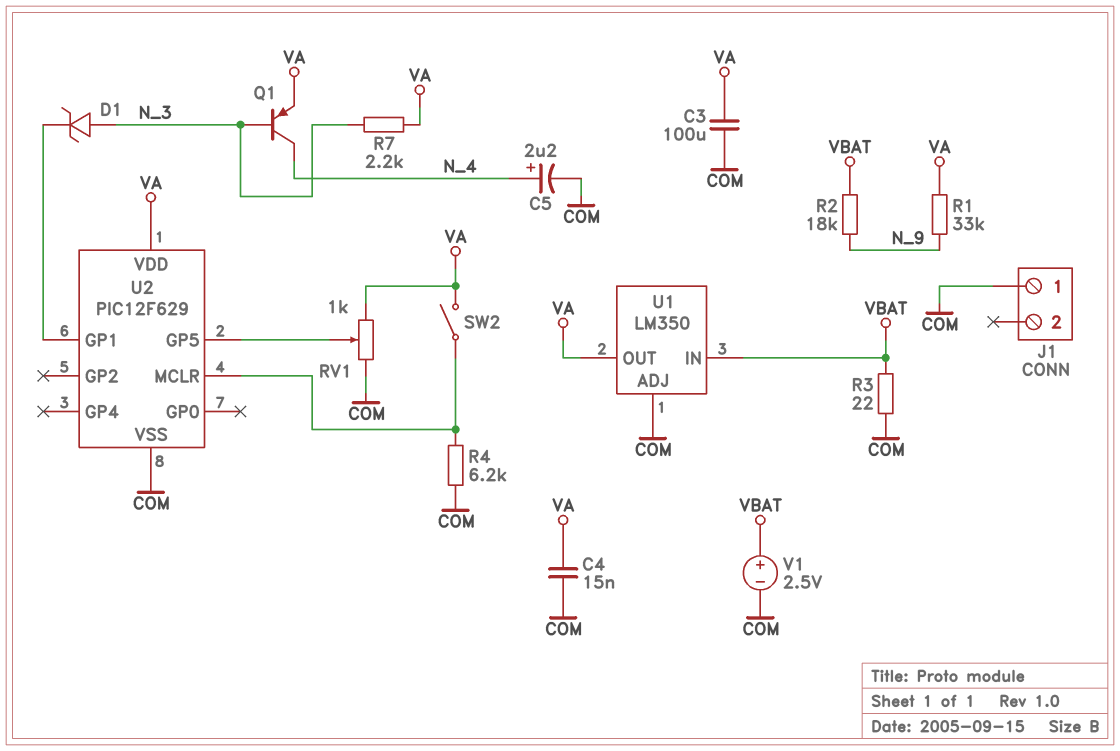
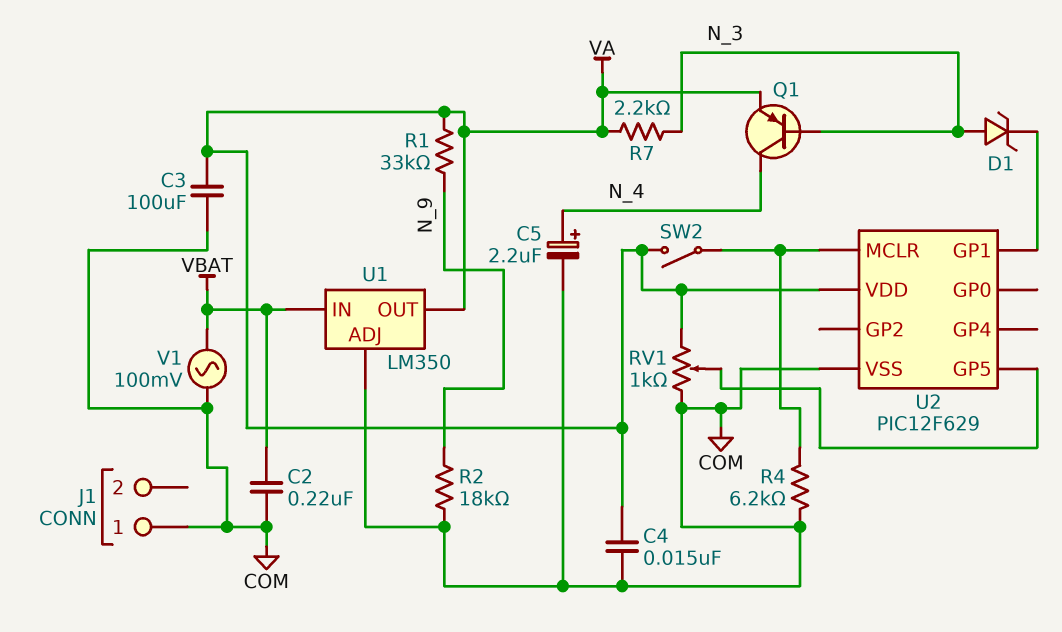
C2: none -> 220nF (COM, VBAT)
R2: 18k (N_9, VBAT) -> 18k (COM, N_9)
R3: 22 (COM, VBAT) -> none
V1: 2.5V (plus VBAT, minus COM) -> AC 100mV (COM, VBAT)

